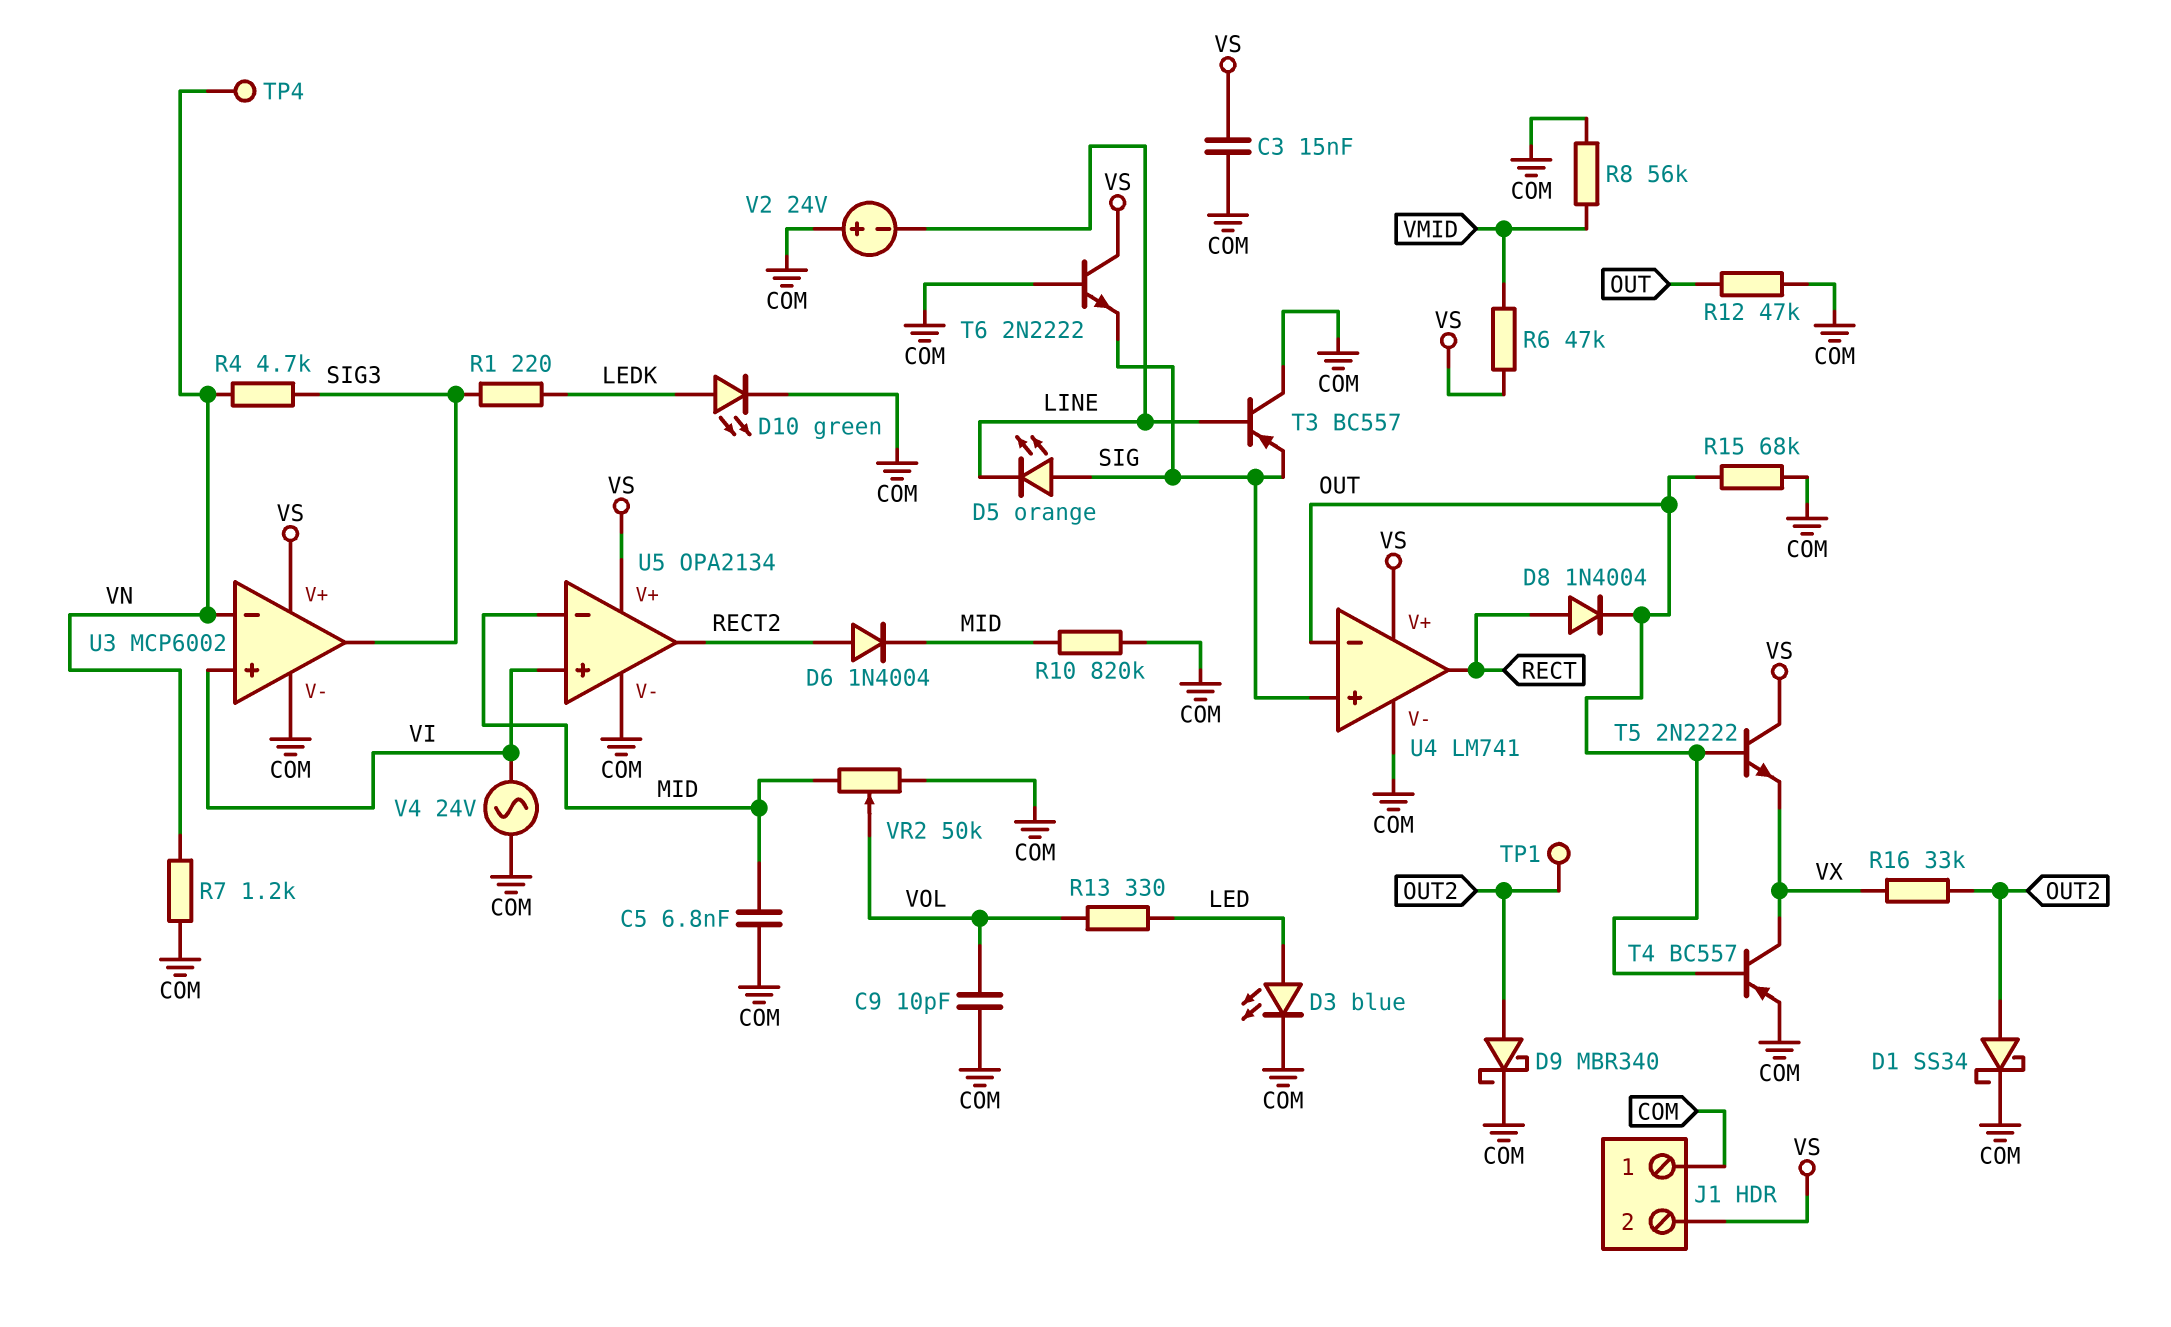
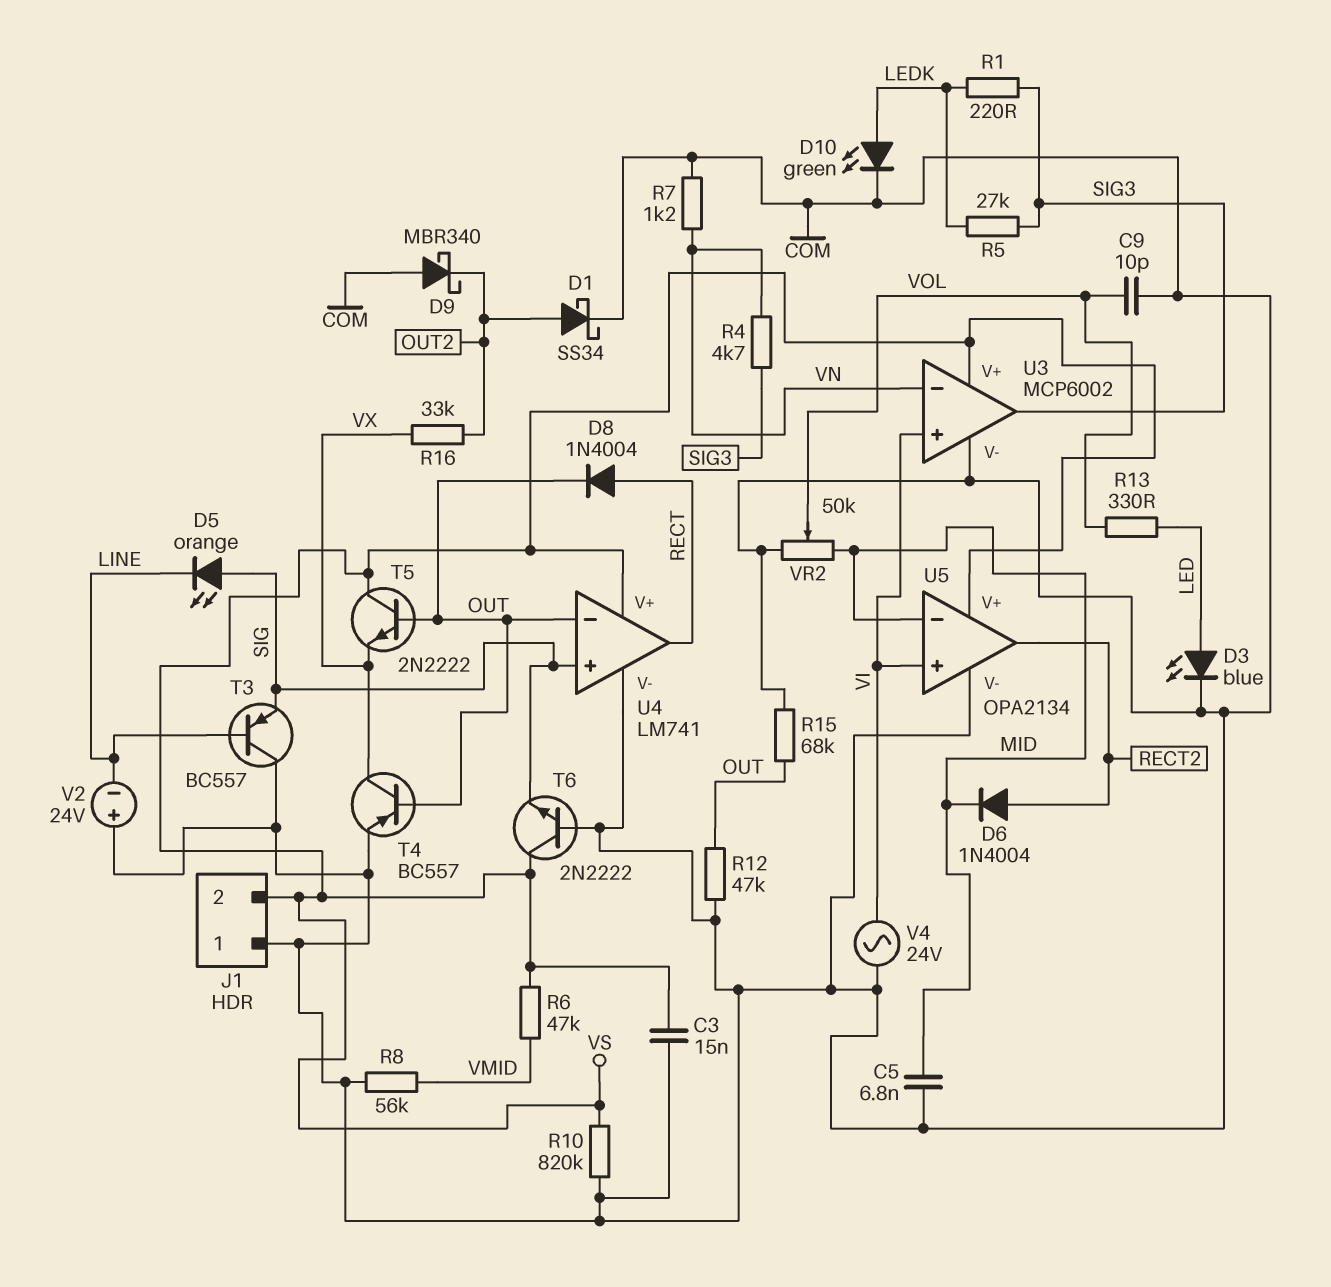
D9: schottky MBR340 (A OUT2, K COM) -> schottky MBR340 (A COM, K OUT2)
R5: none -> 27k (LEDK, SIG3)
R10: 820k (COM, MID) -> 820k (COM, VS)
TP1: test point (OUT2) -> none
TP4: test point (VN) -> none

